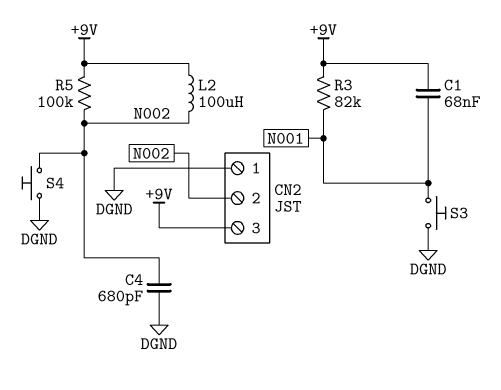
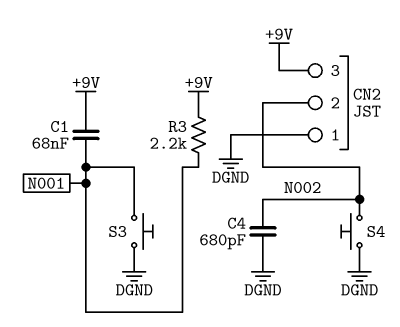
L2: 100uH (+9V, N002) -> none
R3: 82k (+9V, N001) -> 2.2k (+9V, N001)
R5: 100k (+9V, N002) -> none

